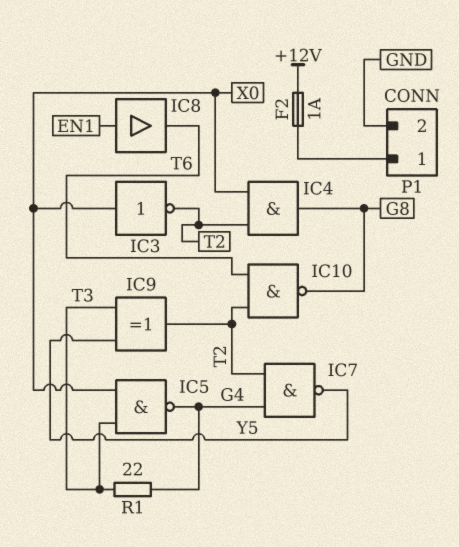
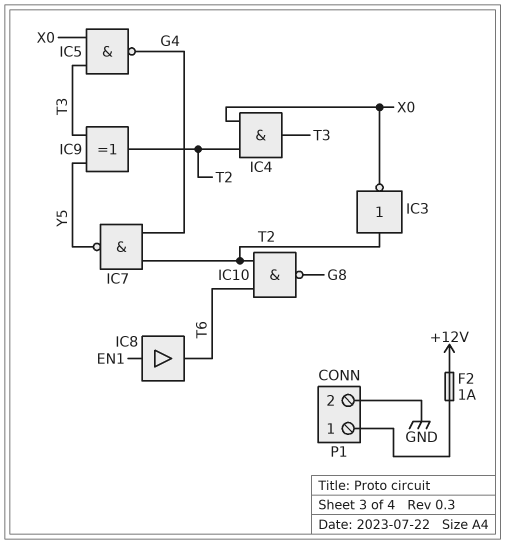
IC3: NOT (in X0, out T2) -> NOT (in T2, out X0)
IC4: AND (in T2, in X0, out G8) -> AND (in T2, in X0, out T3)
R1: 22 (G4, T3) -> none

